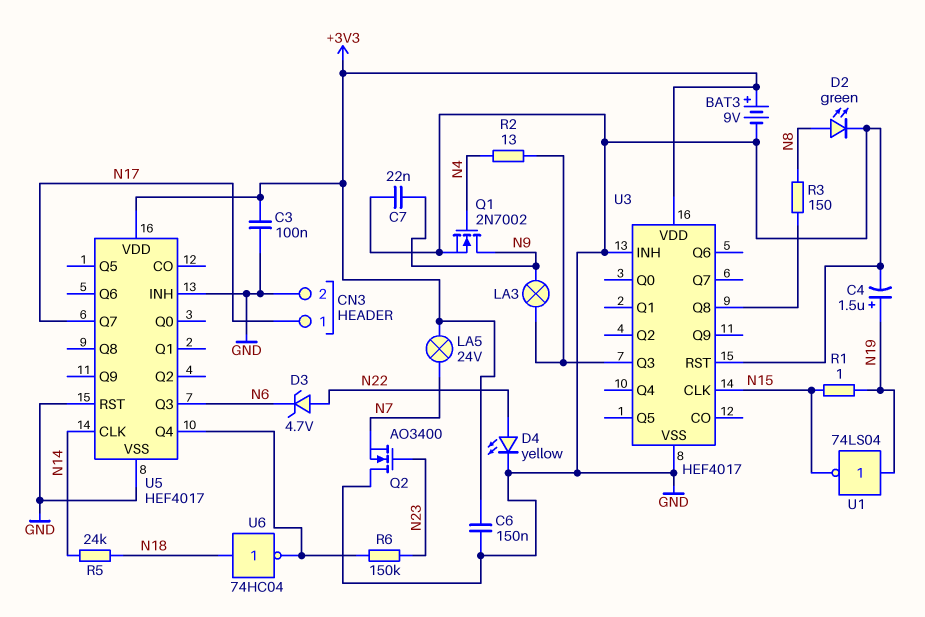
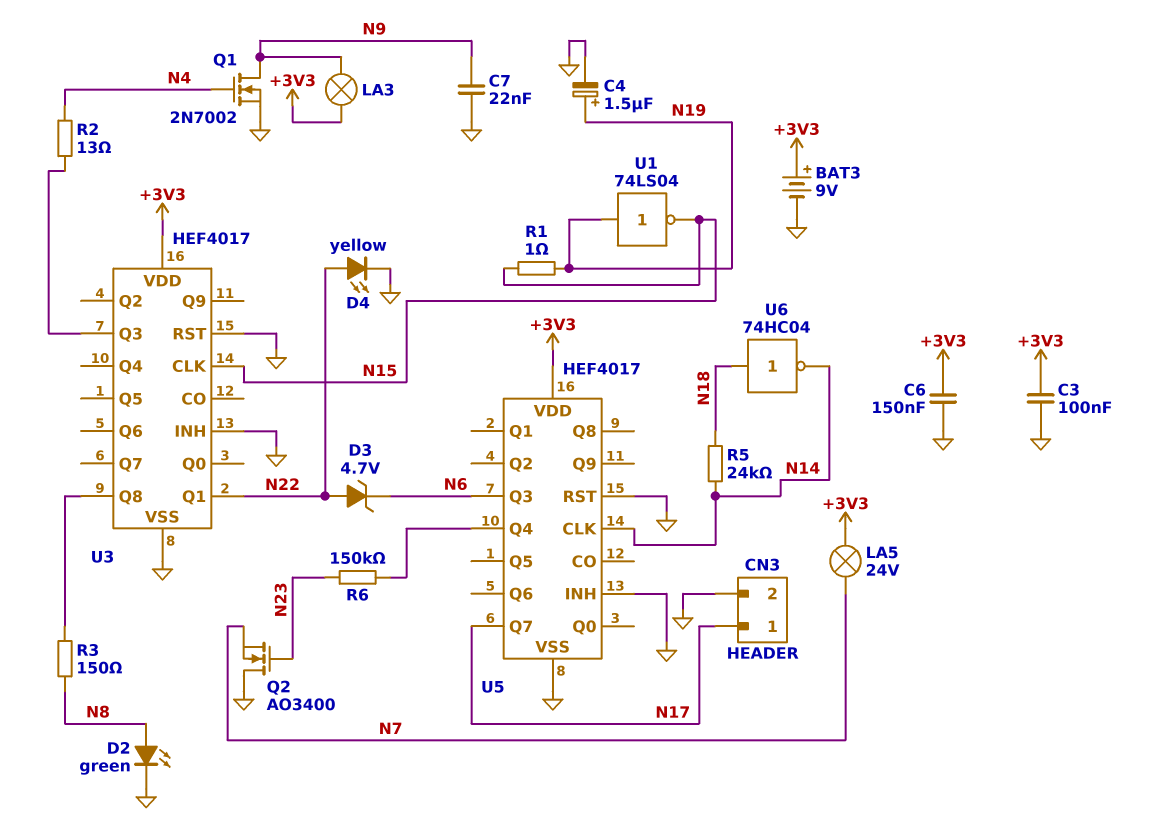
LA3: lamp (N9, U3/Q3) -> lamp (+3V3, N9)
U3 pin Q1: none -> N22
U6: NOT 74HC04 (in N18, out U5/Q4) -> NOT 74HC04 (in N18, out N14)

